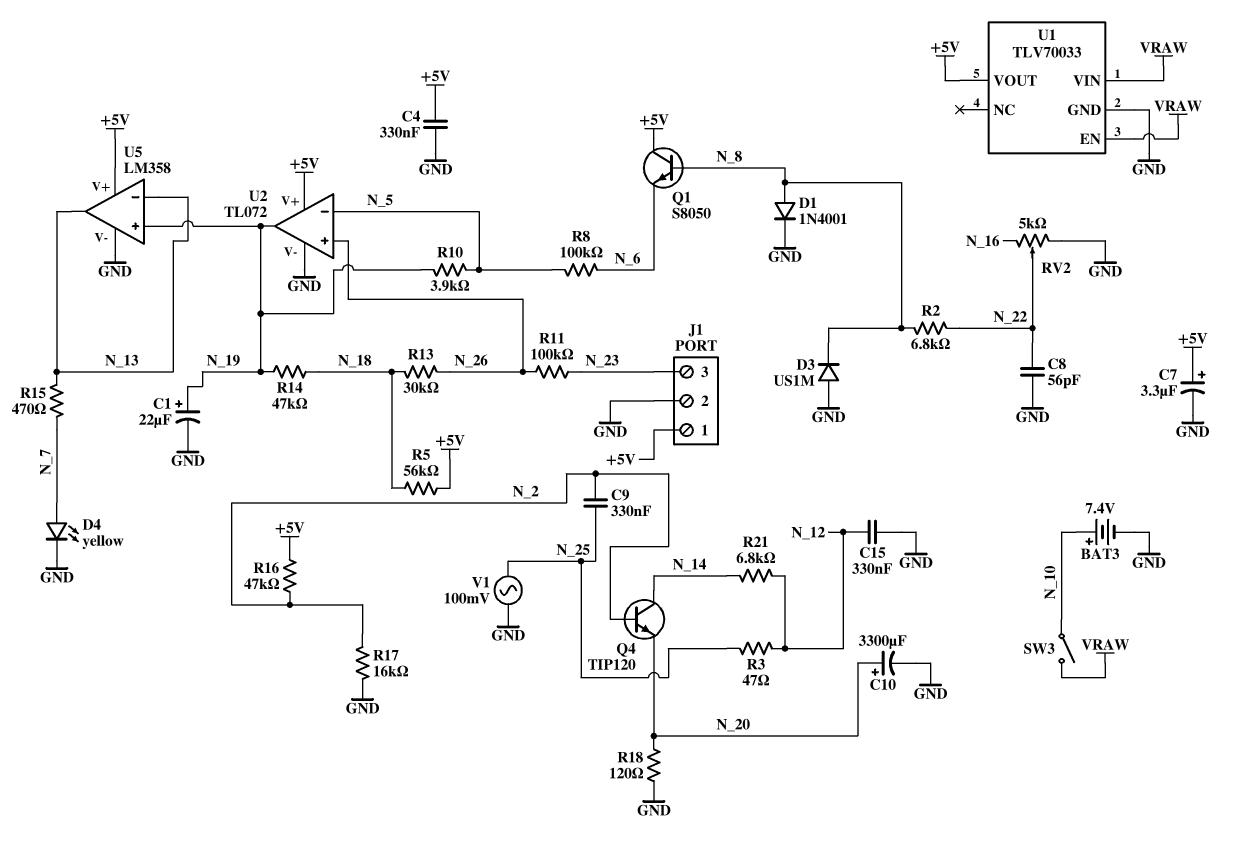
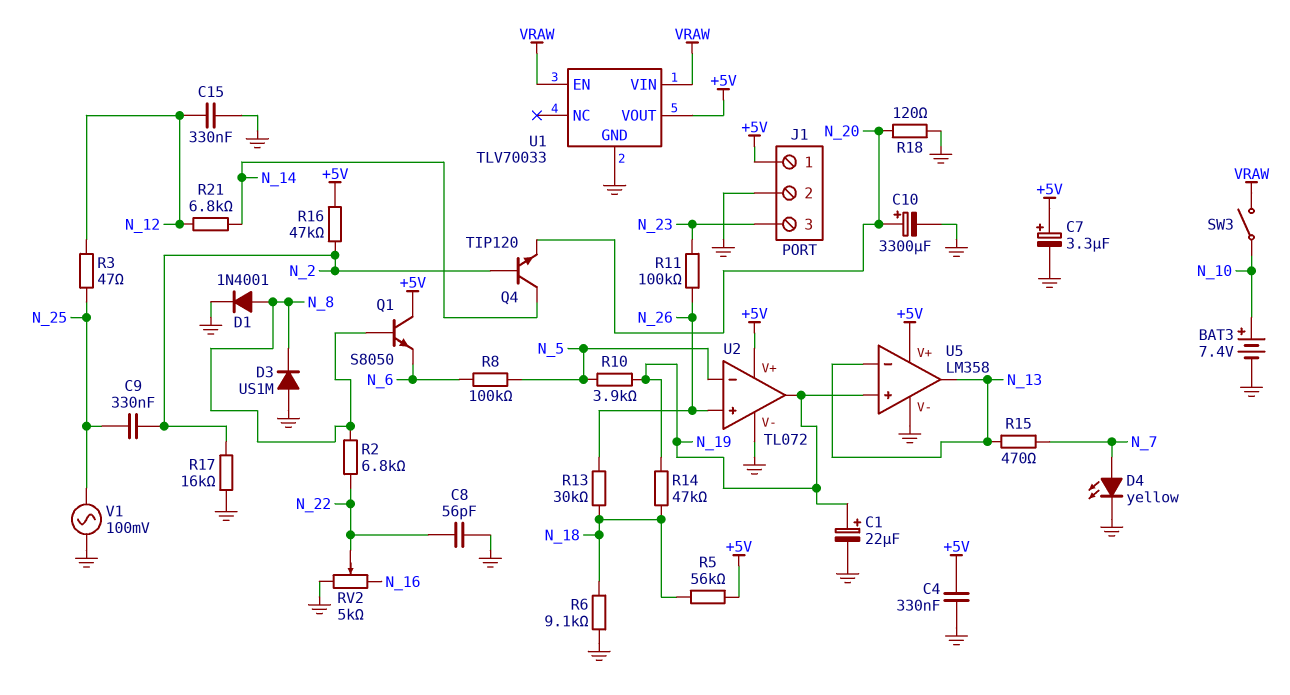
R6: none -> 9.1k (GND, N_18)

